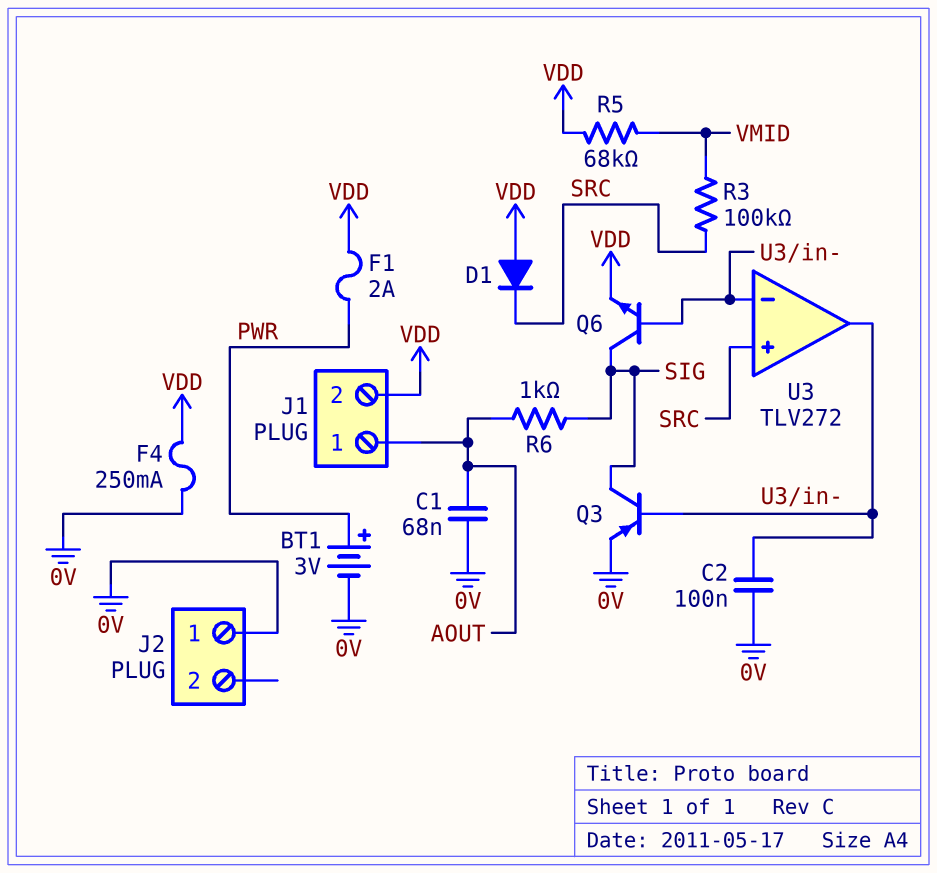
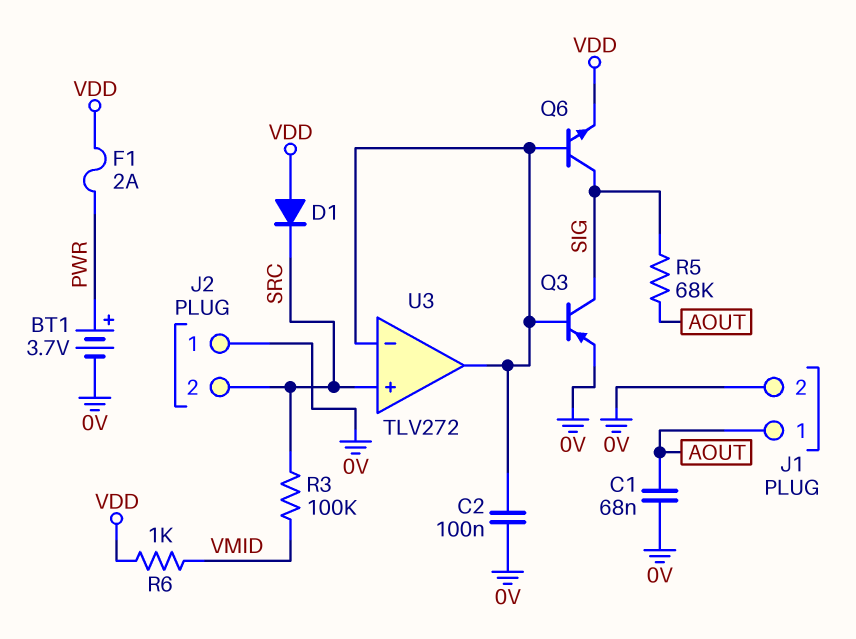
BT1: 3V (plus PWR, minus 0V) -> 3.7V (plus PWR, minus 0V)
F4: 250mA (0V, VDD) -> none
J1 pin 2: VDD -> 0V
J2 pin 2: none -> SRC
R5: 68k (VDD, VMID) -> 68k (AOUT, SIG)
R6: 1k (AOUT, SIG) -> 1k (VDD, VMID)

